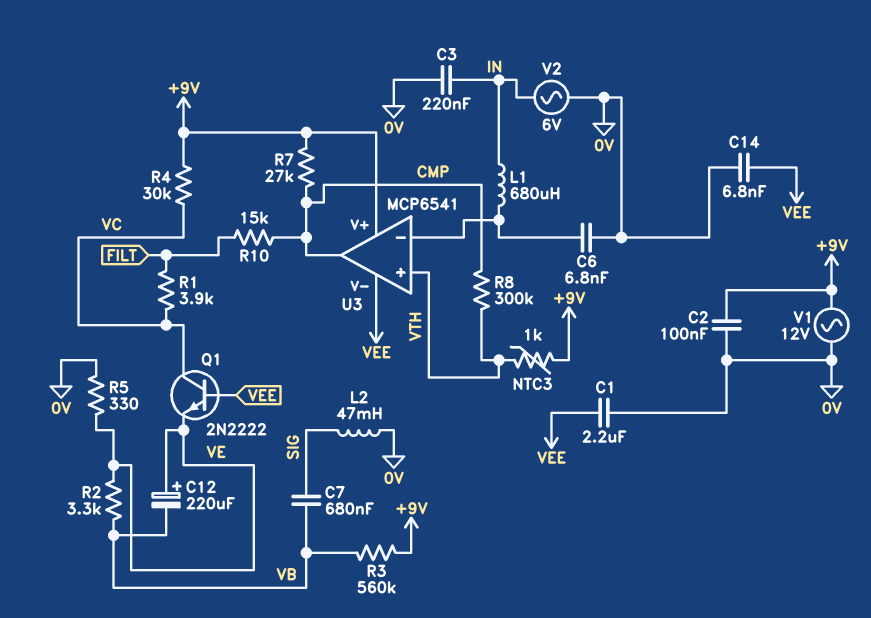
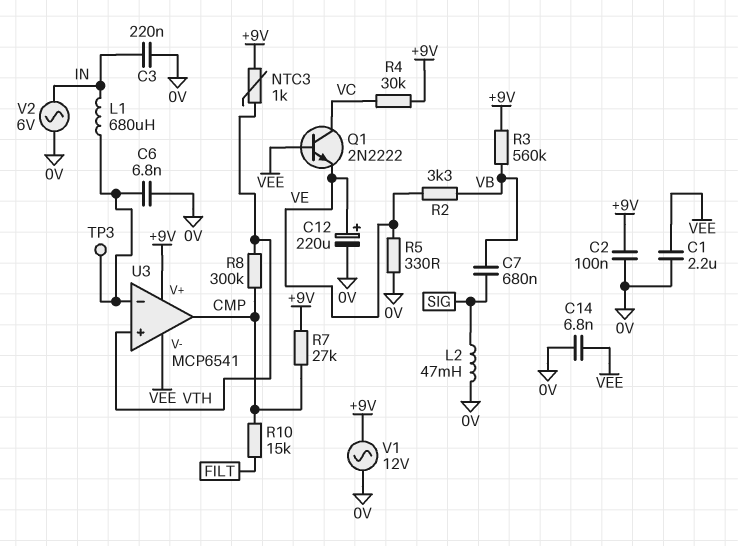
C12: 220uF (plus VE, minus VB) -> 220uF (plus VE, minus 0V)
R1: 3.9k (FILT, VC) -> none
TP3: none -> test point (U3/in-)

